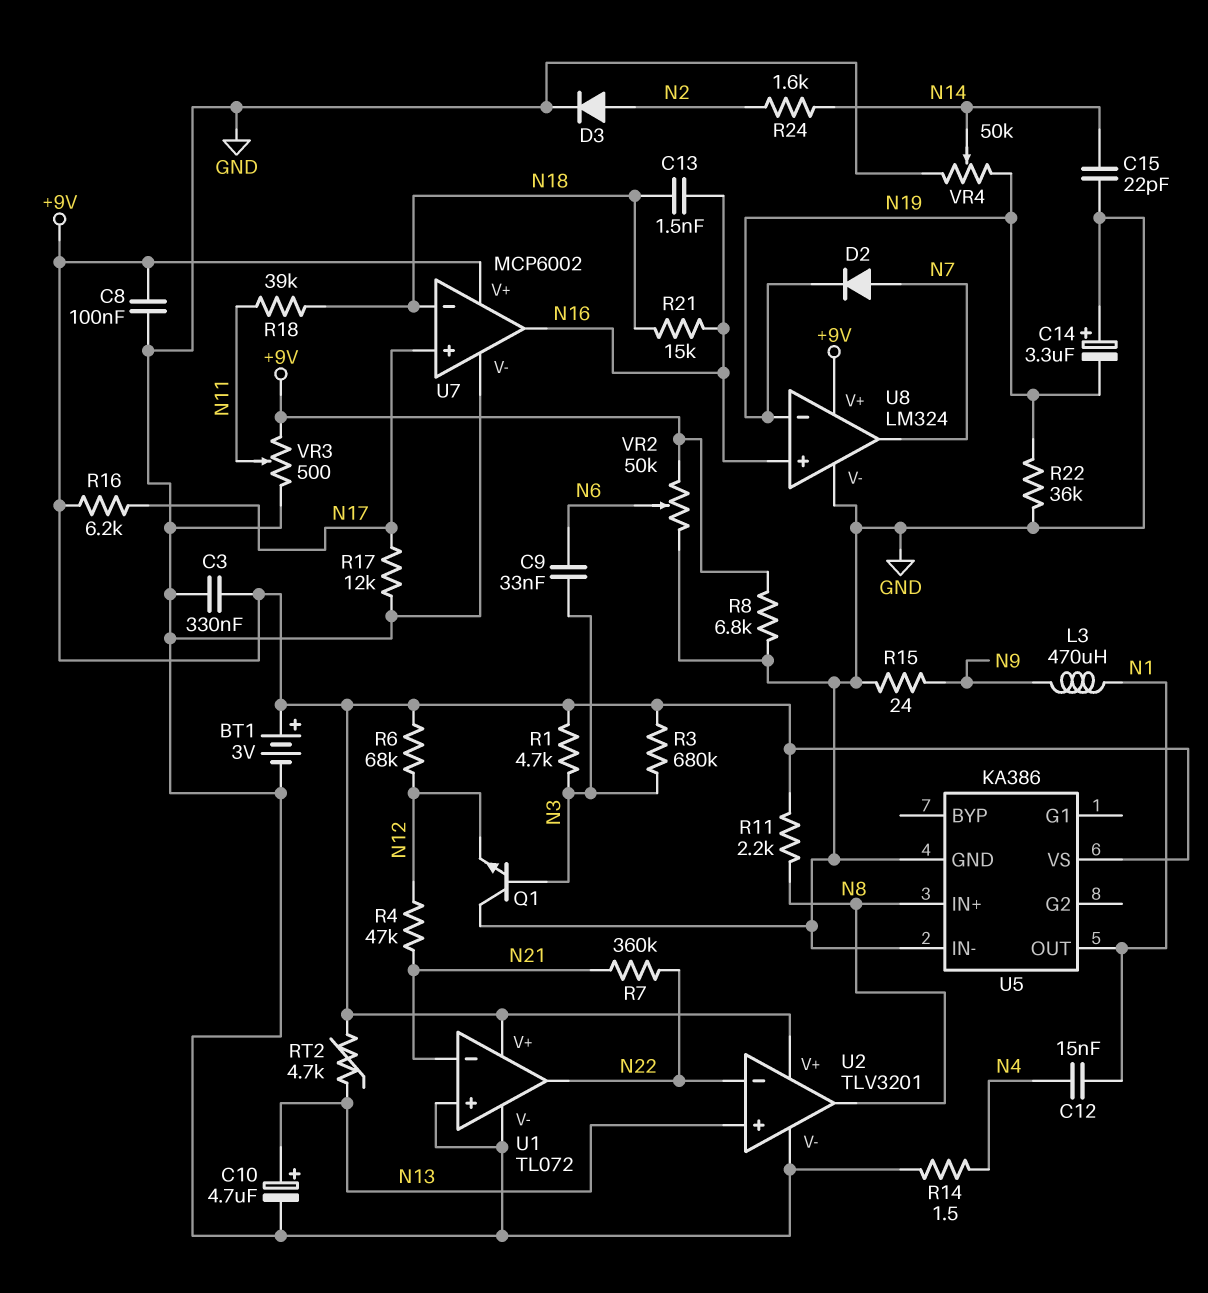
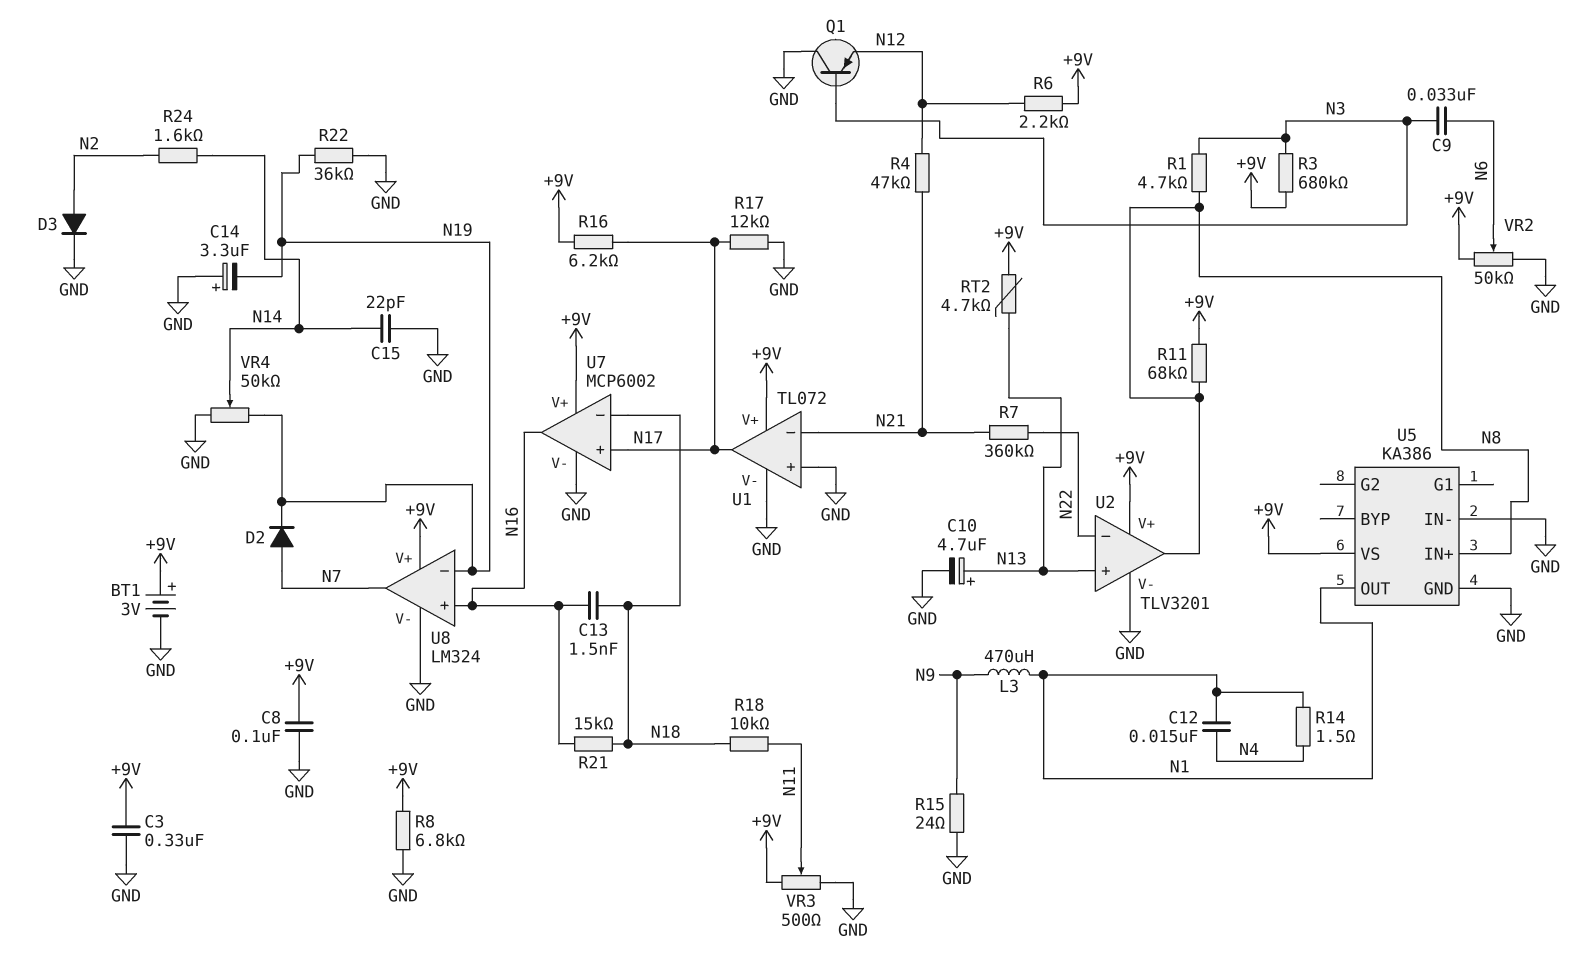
Q1: NPN (B N3, C GND, E N12) -> PNP (B N3, C GND, E N12)
R1: 4.7k (+9V, N3) -> 4.7k (N3, N8)
R6: 68k (+9V, N12) -> 2.2k (+9V, N12)
R11: 2.2k (+9V, N8) -> 68k (+9V, N8)
R14: 1.5 (GND, N4) -> 1.5 (N1, N4)
R18: 39k (N11, N18) -> 10k (N11, N18)
U1 pin out: N22 -> N17

